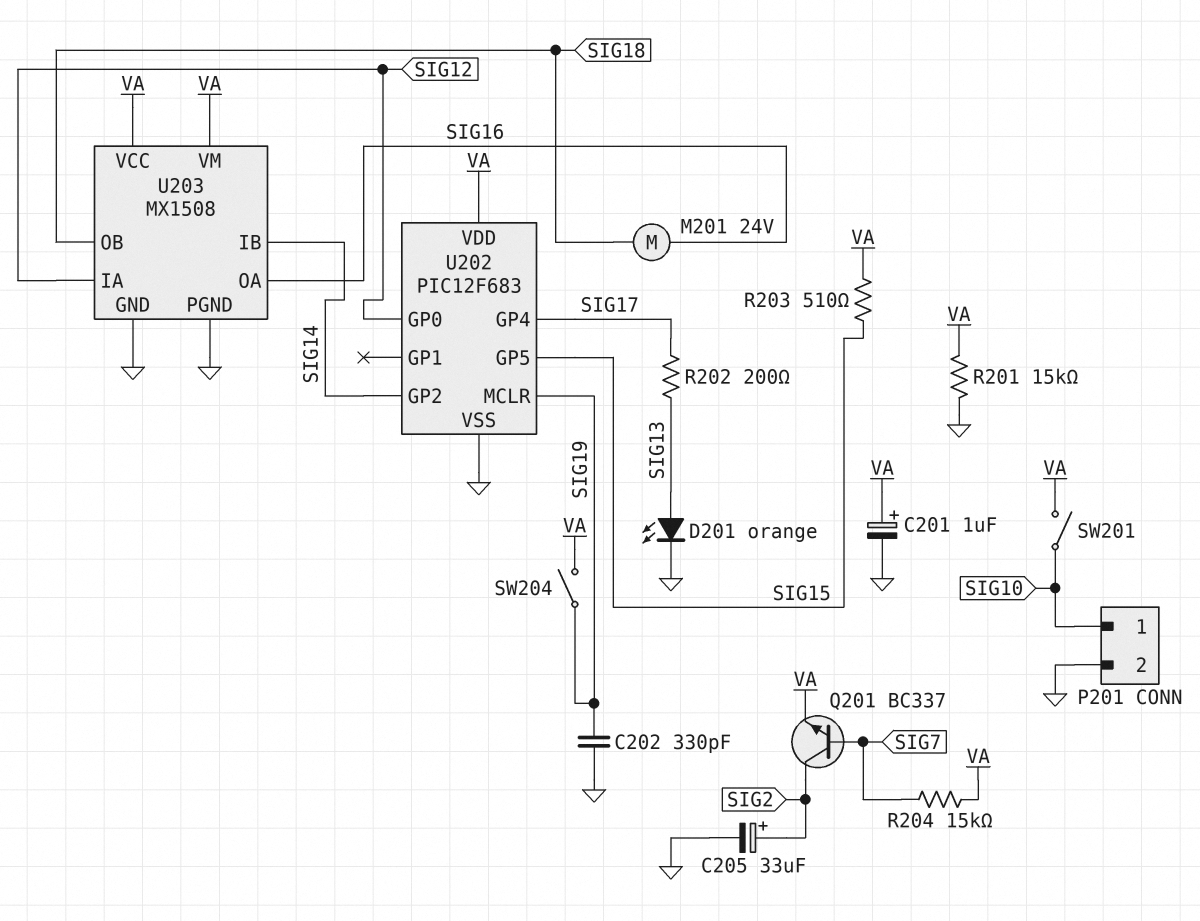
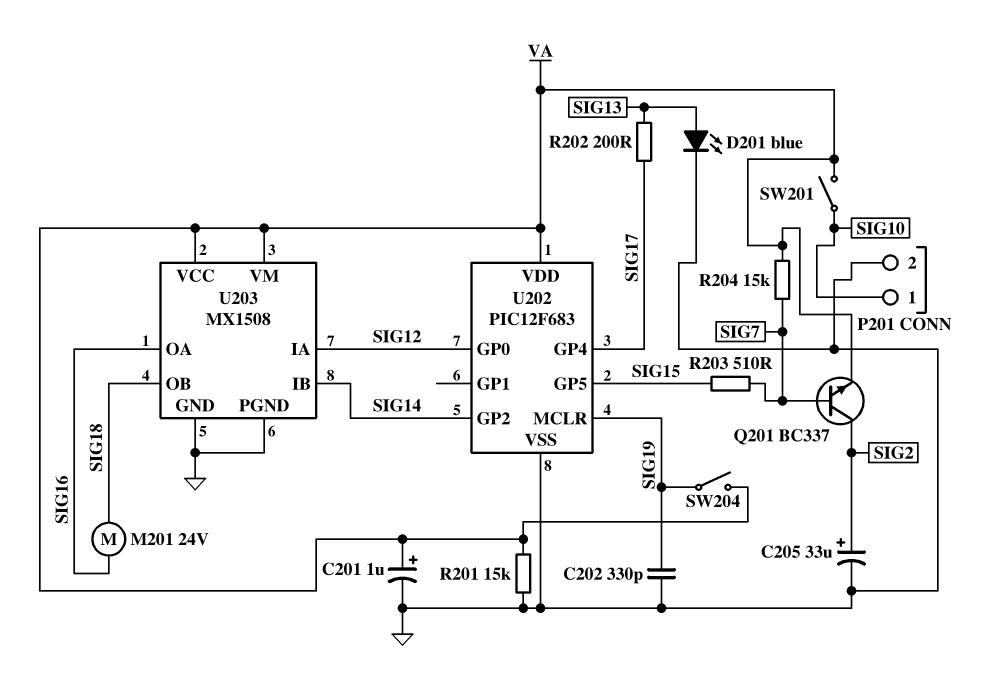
D201: LED orange (A SIG13, K GND) -> LED blue (A SIG13, K GND)
R203: 510 (SIG15, VA) -> 510 (SIG7, SIG15)

